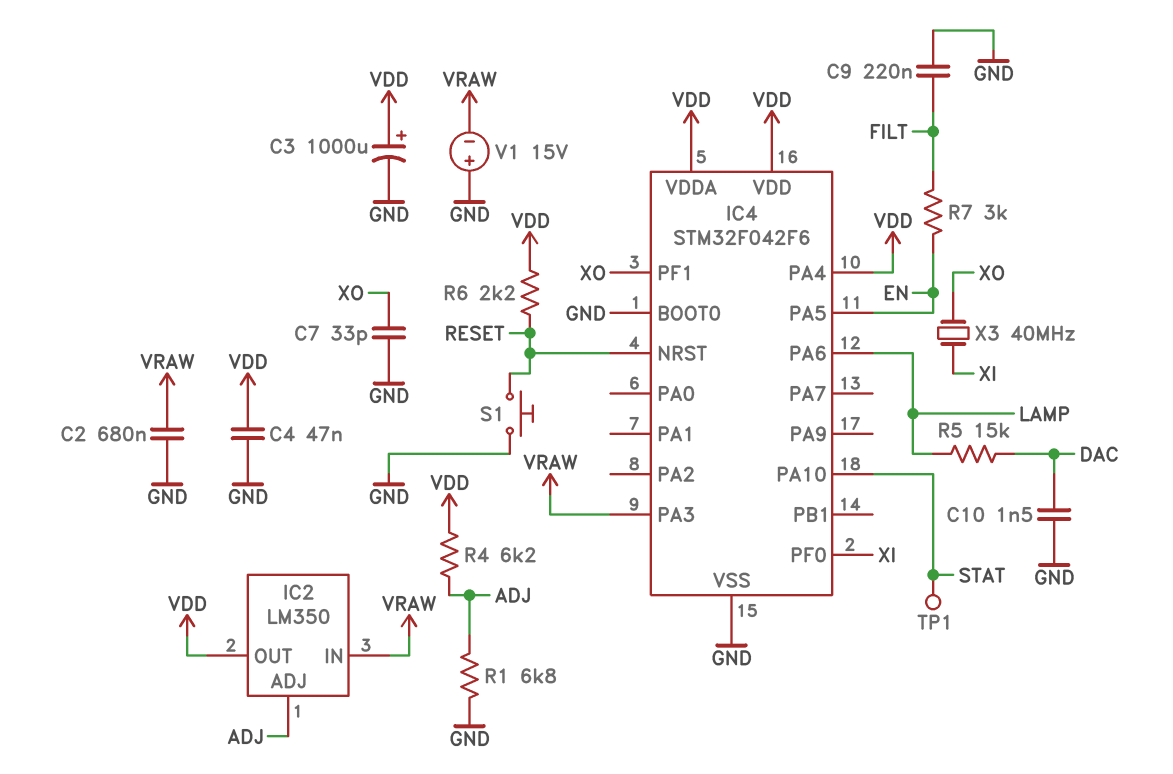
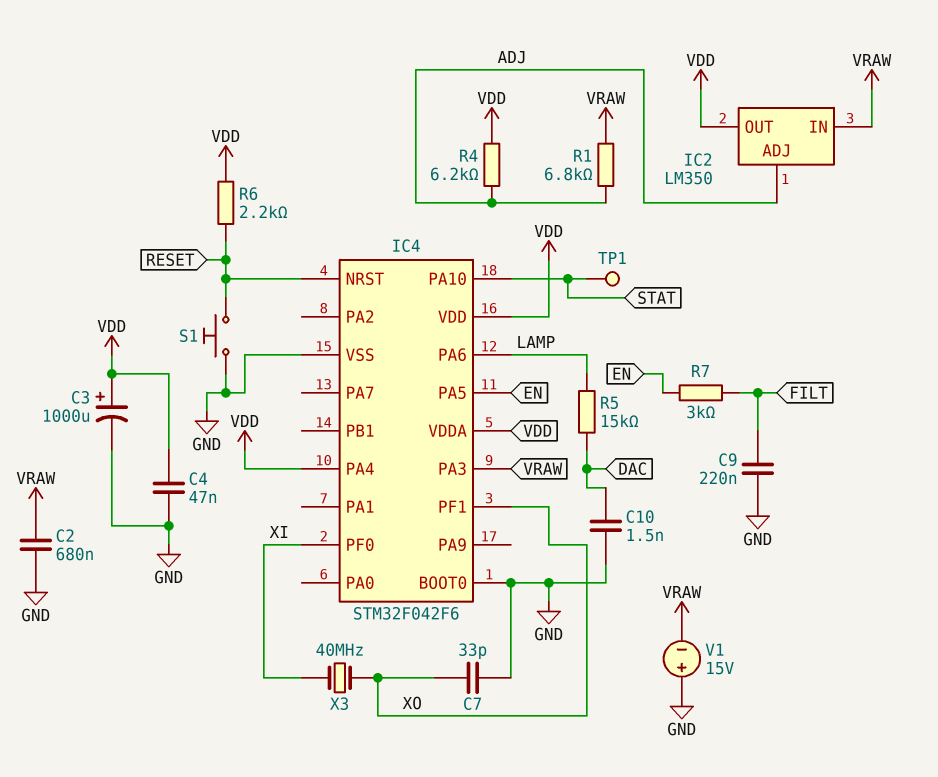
R1: 6.8k (ADJ, GND) -> 6.8k (ADJ, VRAW)

